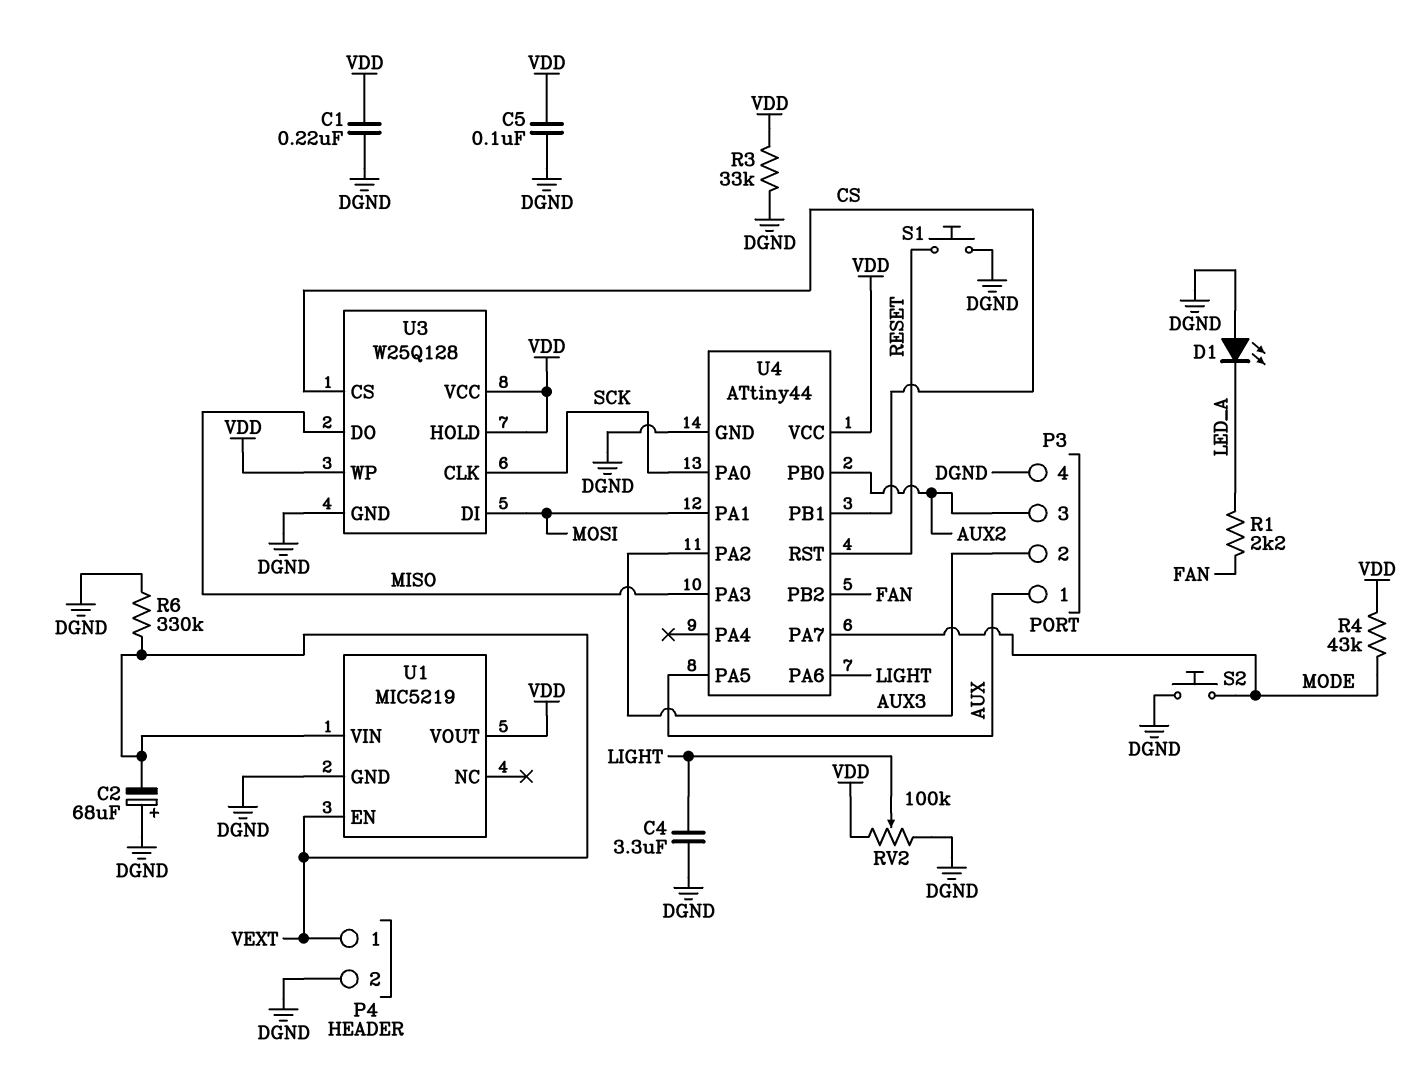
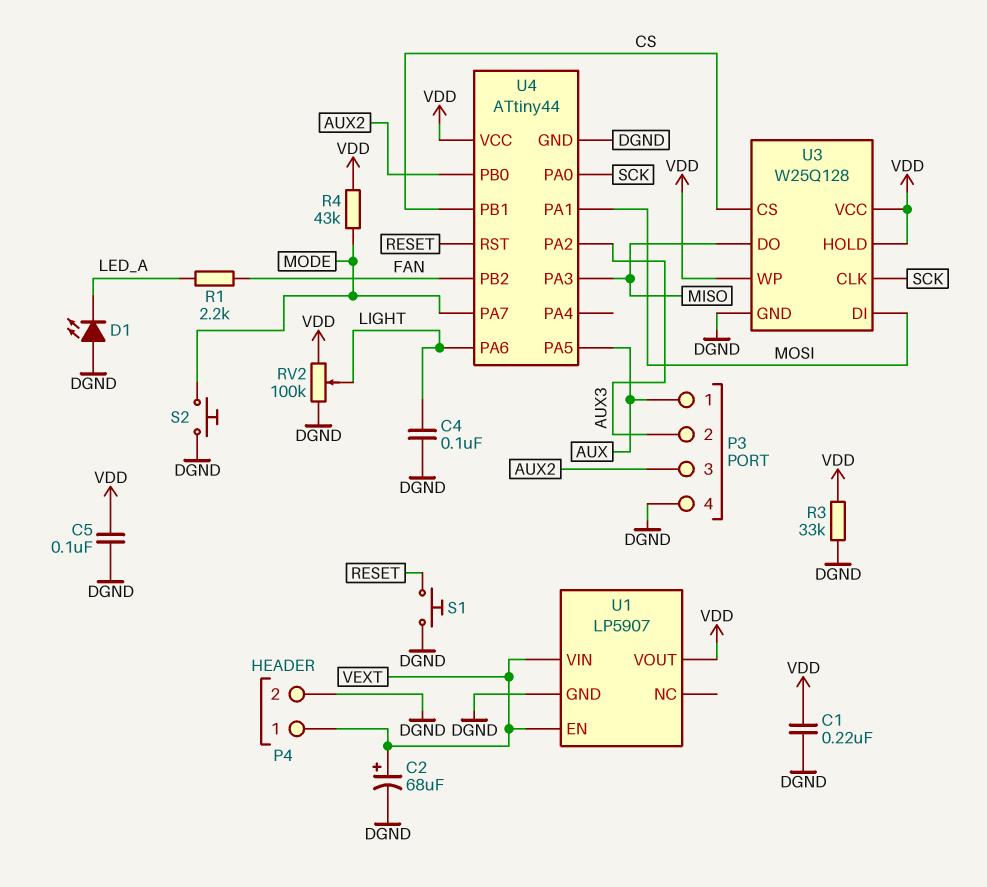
C2: 68uF (plus DGND, minus VEXT) -> 68uF (plus VEXT, minus DGND)
C4: 3.3uF (DGND, LIGHT) -> 100nF (DGND, LIGHT)
R6: 330k (DGND, VEXT) -> none
U1: MIC5219 -> LP5907

